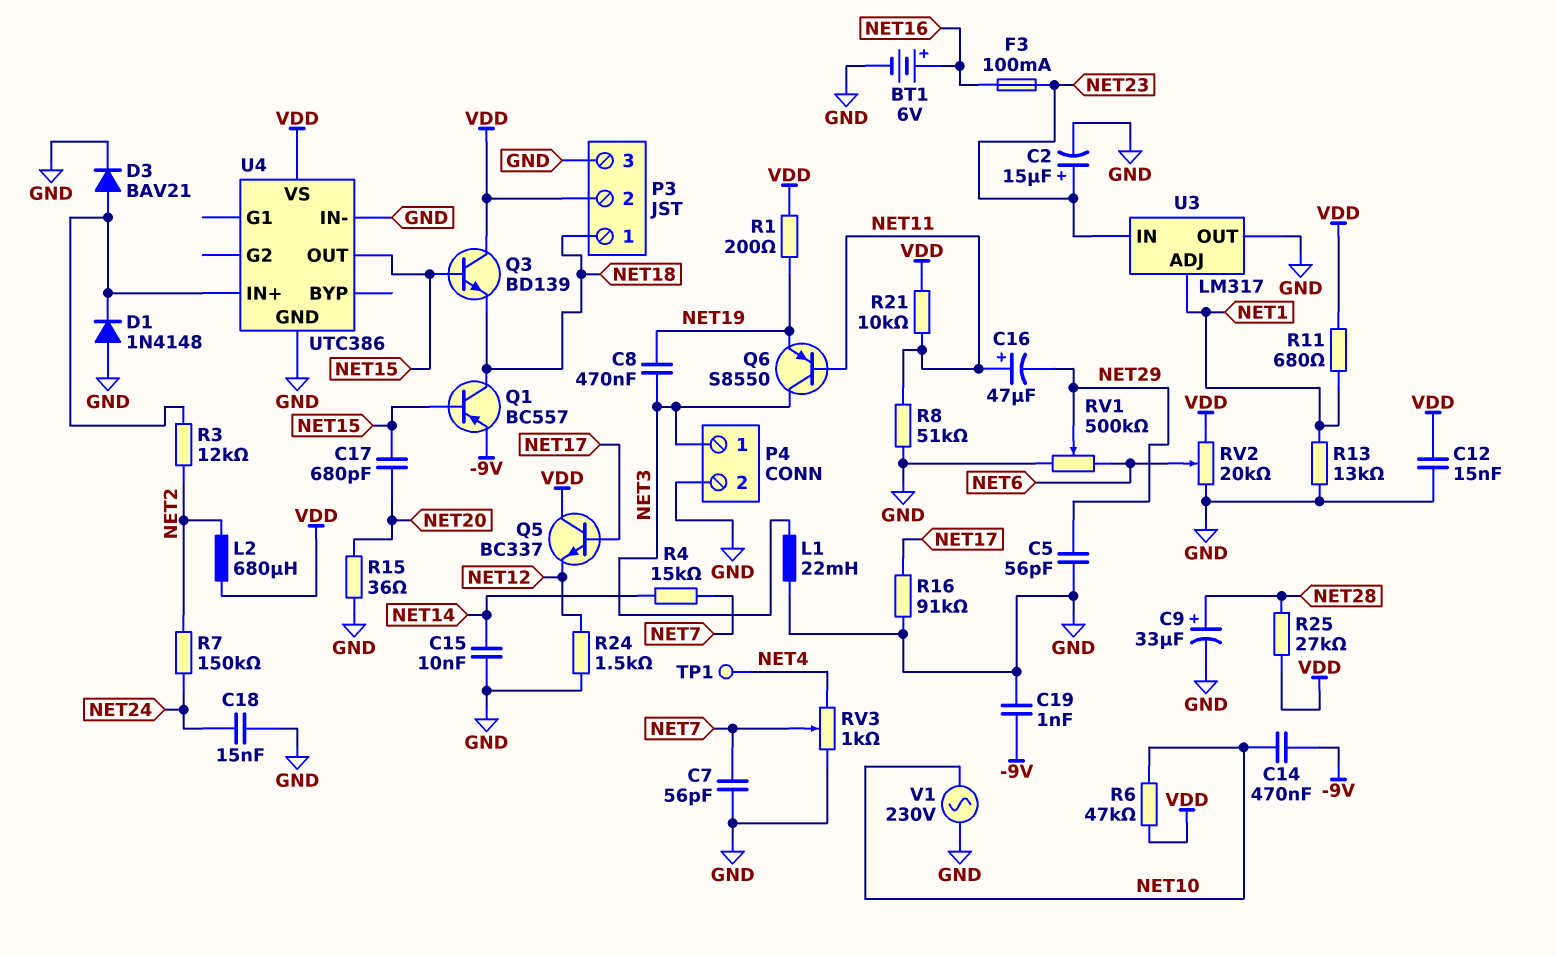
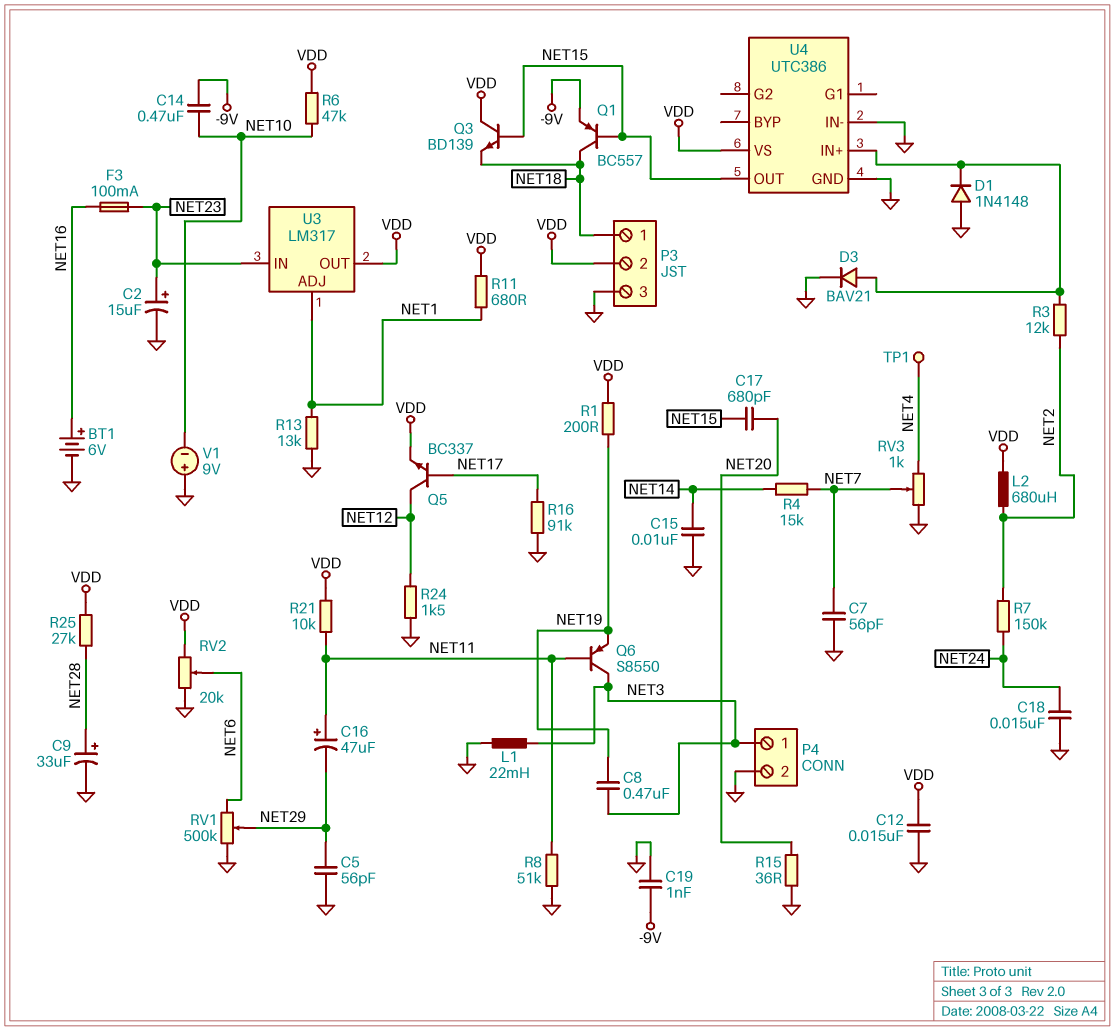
Q5: NPN BC337 (B NET17, C VDD, E NET12) -> NPN BC337 (B NET17, C NET12, E VDD)
U3 pin OUT: GND -> VDD
V1: AC 230V (GND, NET10) -> 9V (plus GND, minus NET10)

